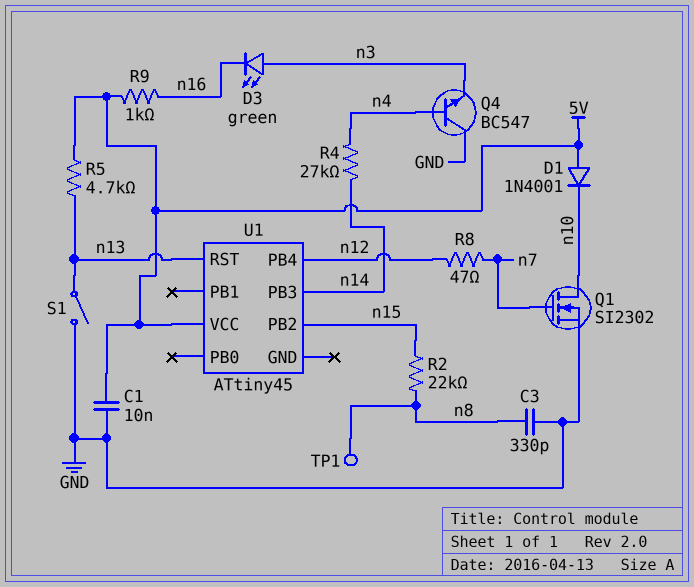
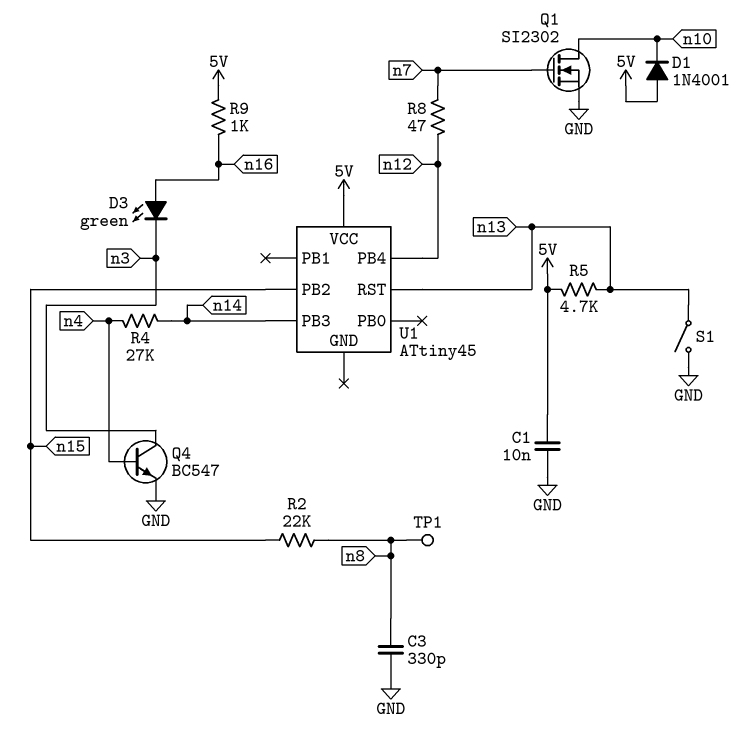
D3: LED green (A n3, K n16) -> LED green (A n16, K n3)
Q4: NPN BC547 (B n4, C GND, E n3) -> NPN BC547 (B n4, C n3, E GND)

